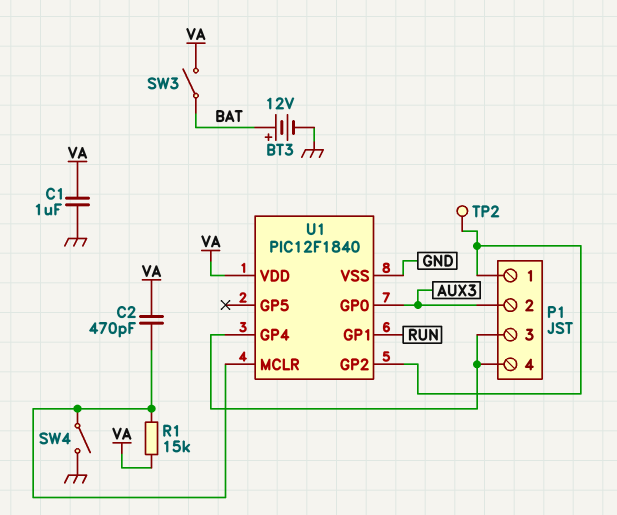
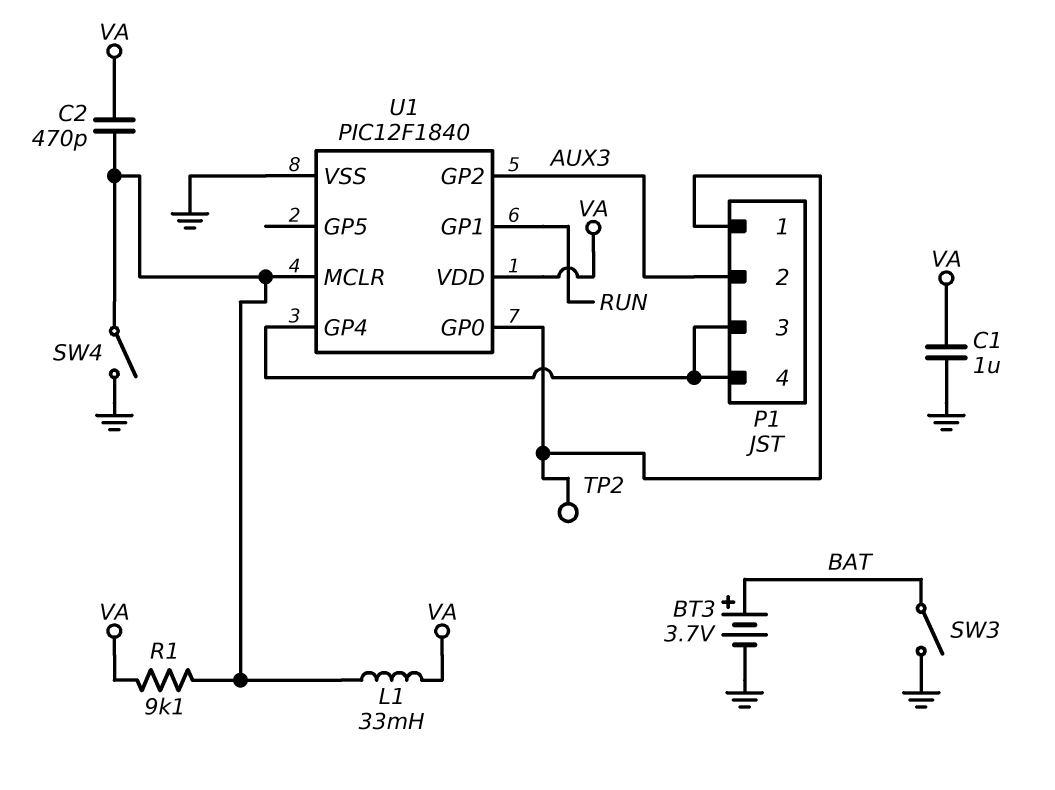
BT3: 12V (plus BAT, minus GND) -> 3.7V (plus BAT, minus GND)
L1: none -> 33mH (U1/MCLR, VA)
R1: 15k (U1/MCLR, VA) -> 9.1k (U1/MCLR, VA)
SW3: switch (BAT, VA) -> switch (BAT, GND)
U1 pin GP0: AUX3 -> P1/1
U1 pin GP2: P1/1 -> AUX3

